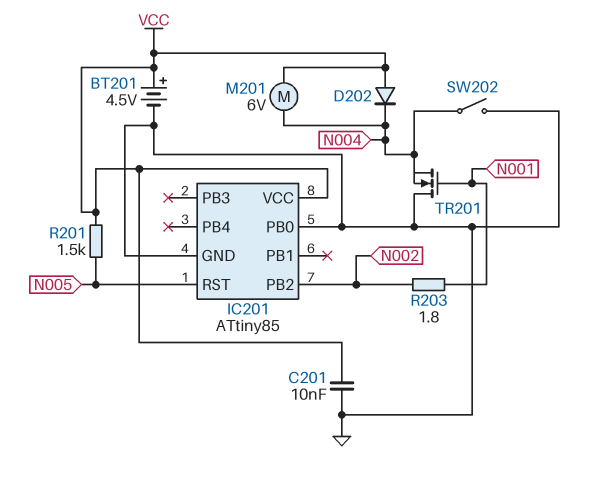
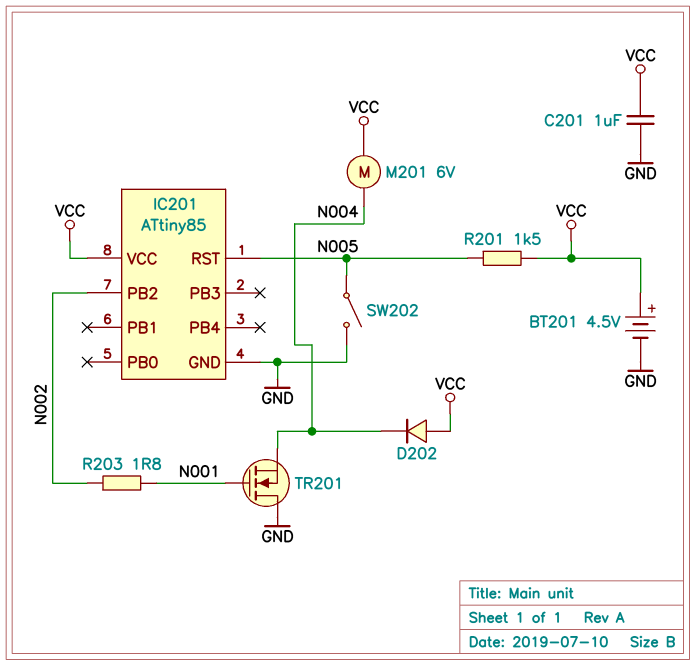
C201: 10nF (GND, VCC) -> 1uF (GND, VCC)
IC201 pin PB0: GND -> none
SW202: switch (GND, N004) -> switch (GND, N005)

